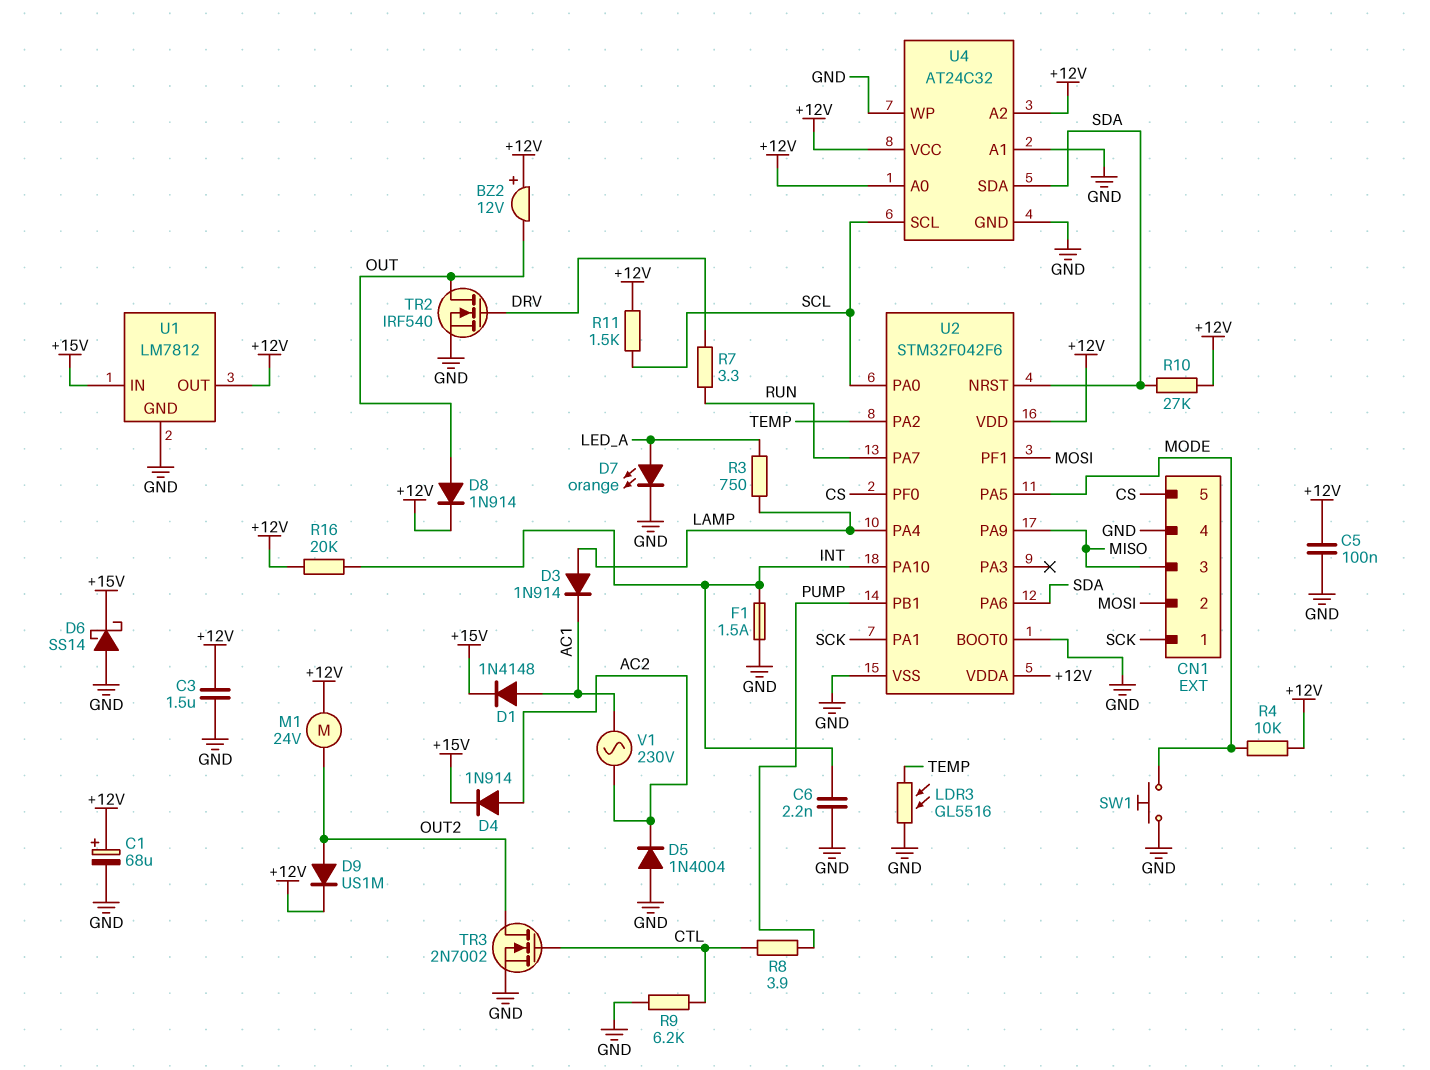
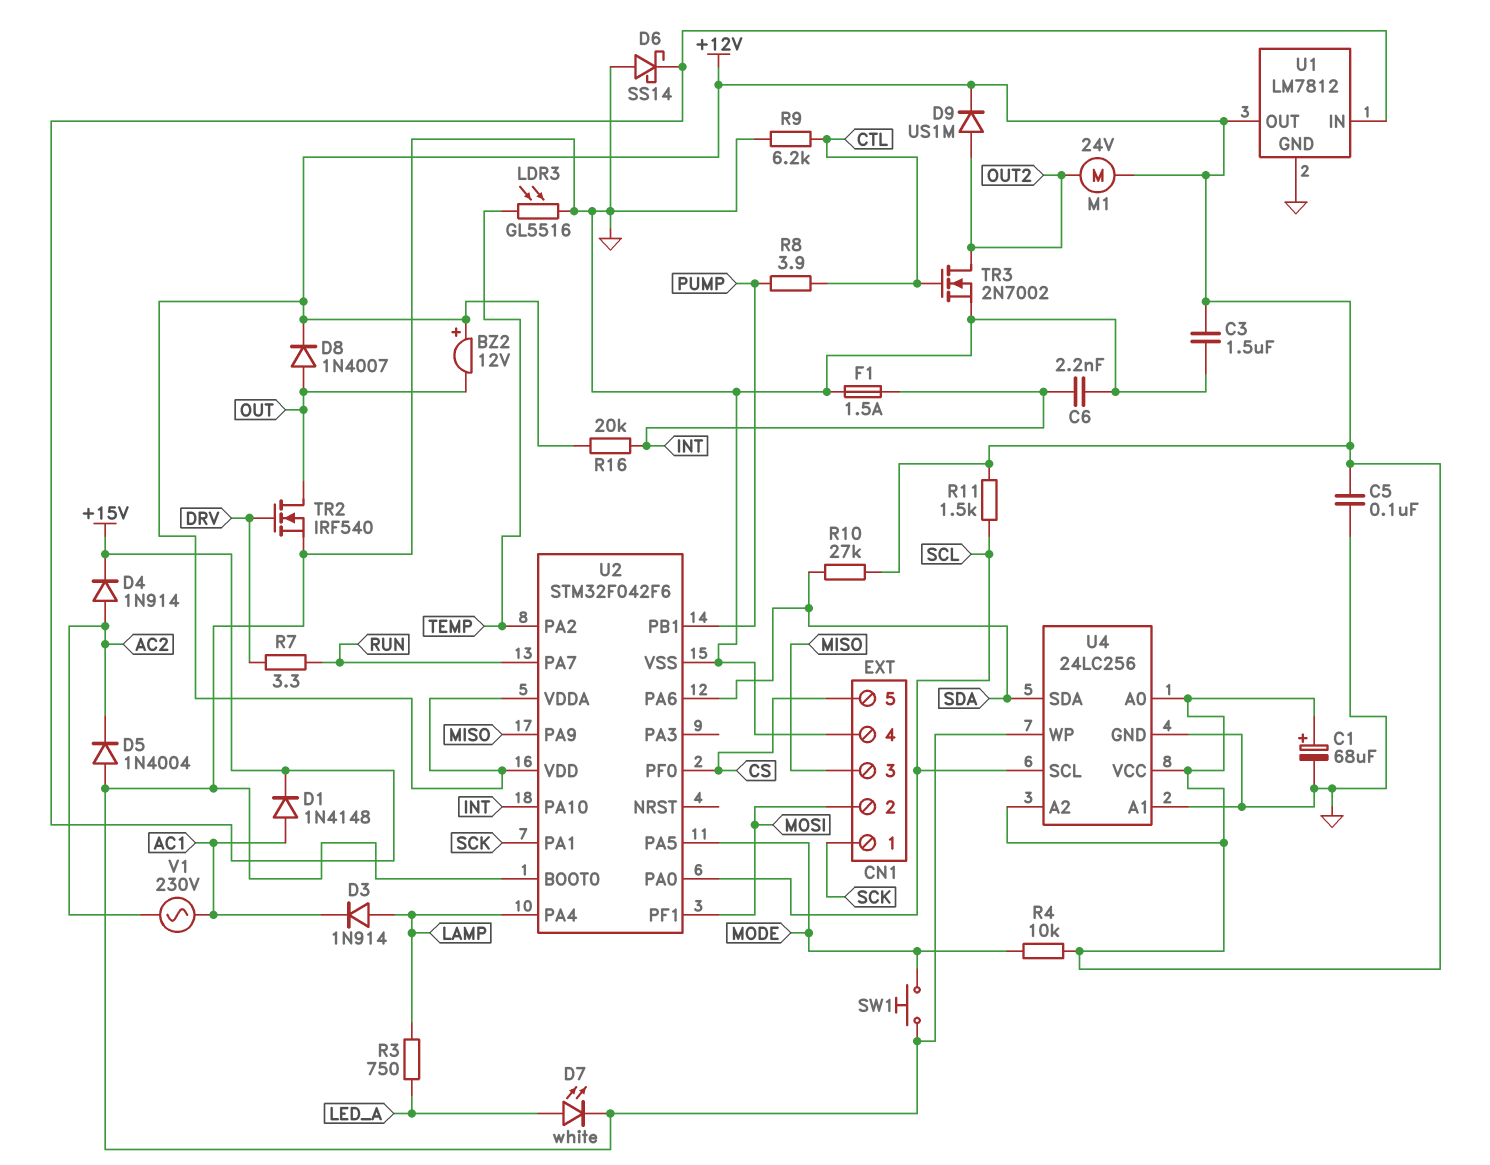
D7: LED orange (A LED_A, K GND) -> LED white (A LED_A, K GND)
D8: diode 1N914 (A OUT, K +12V) -> diode 1N4007 (A OUT, K +12V)
U2 pin NRST: SDA -> none
U4: AT24C32 -> 24LC256

